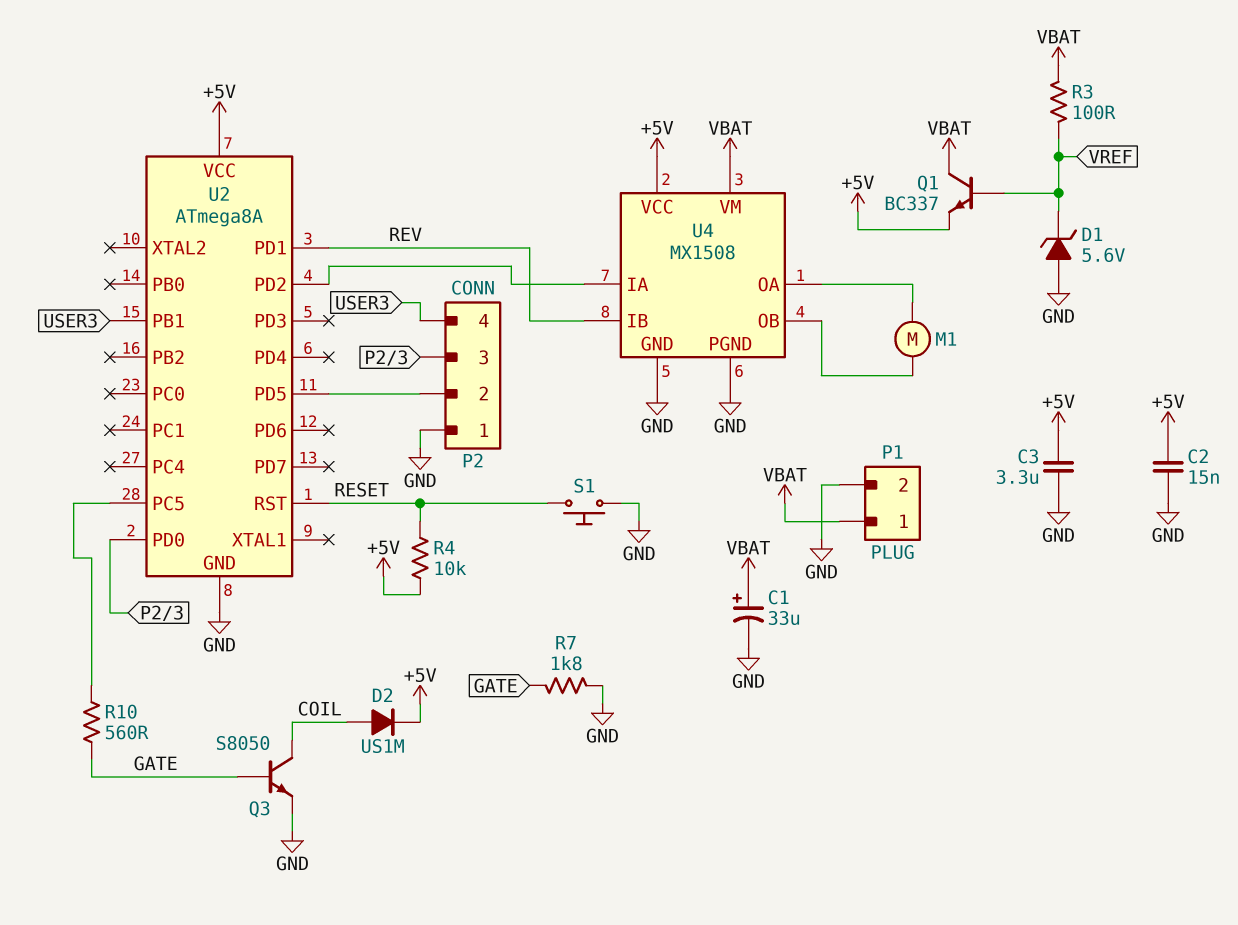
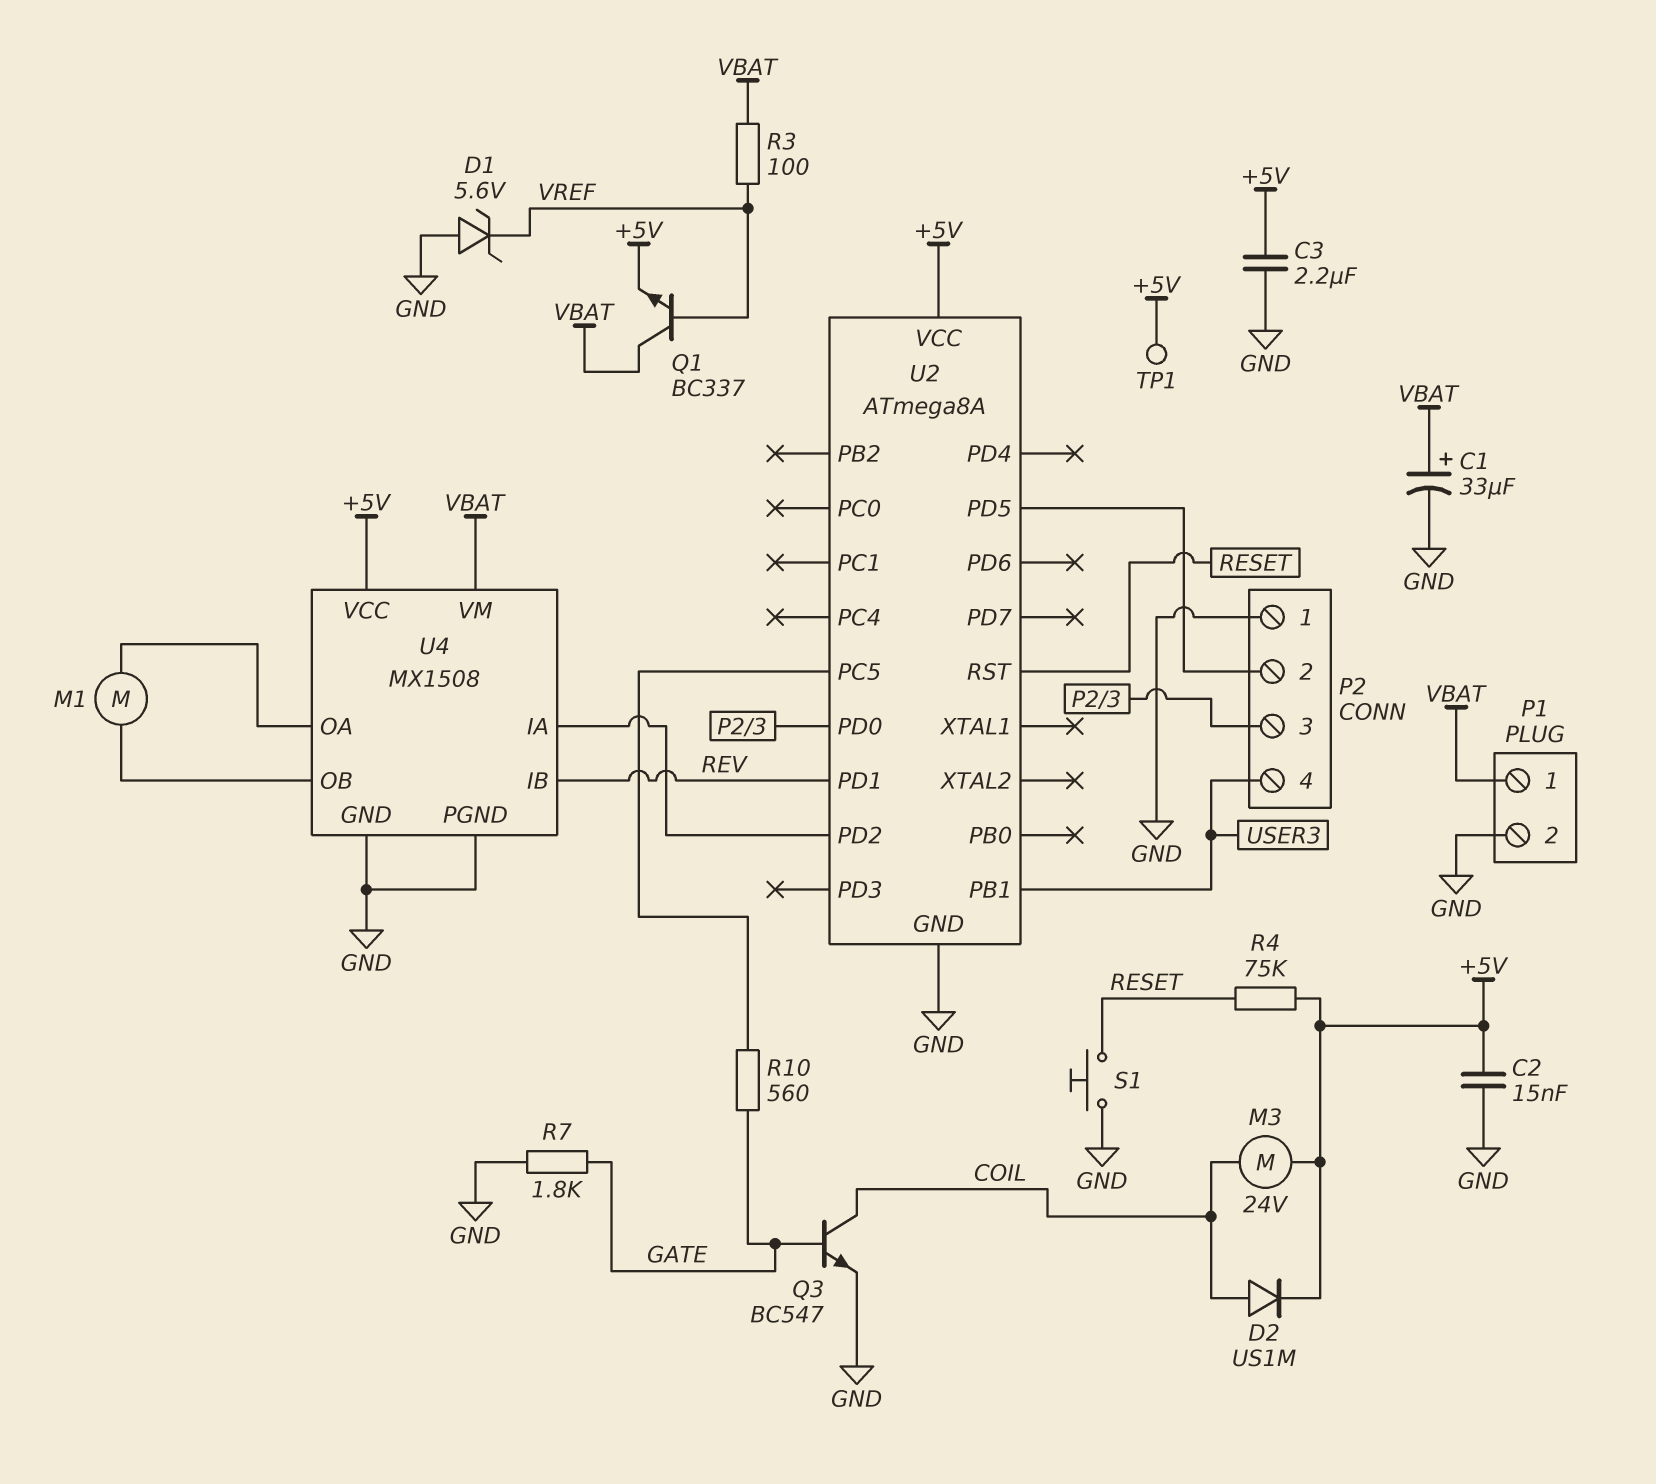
C3: 3.3uF (+5V, GND) -> 2.2uF (+5V, GND)
M3: none -> motor 24V (+5V, COIL)
Q3: NPN S8050 (B GATE, C COIL, E GND) -> NPN BC547 (B GATE, C COIL, E GND)
R4: 10k (+5V, RESET) -> 75k (+5V, RESET)
TP1: none -> test point (+5V)

